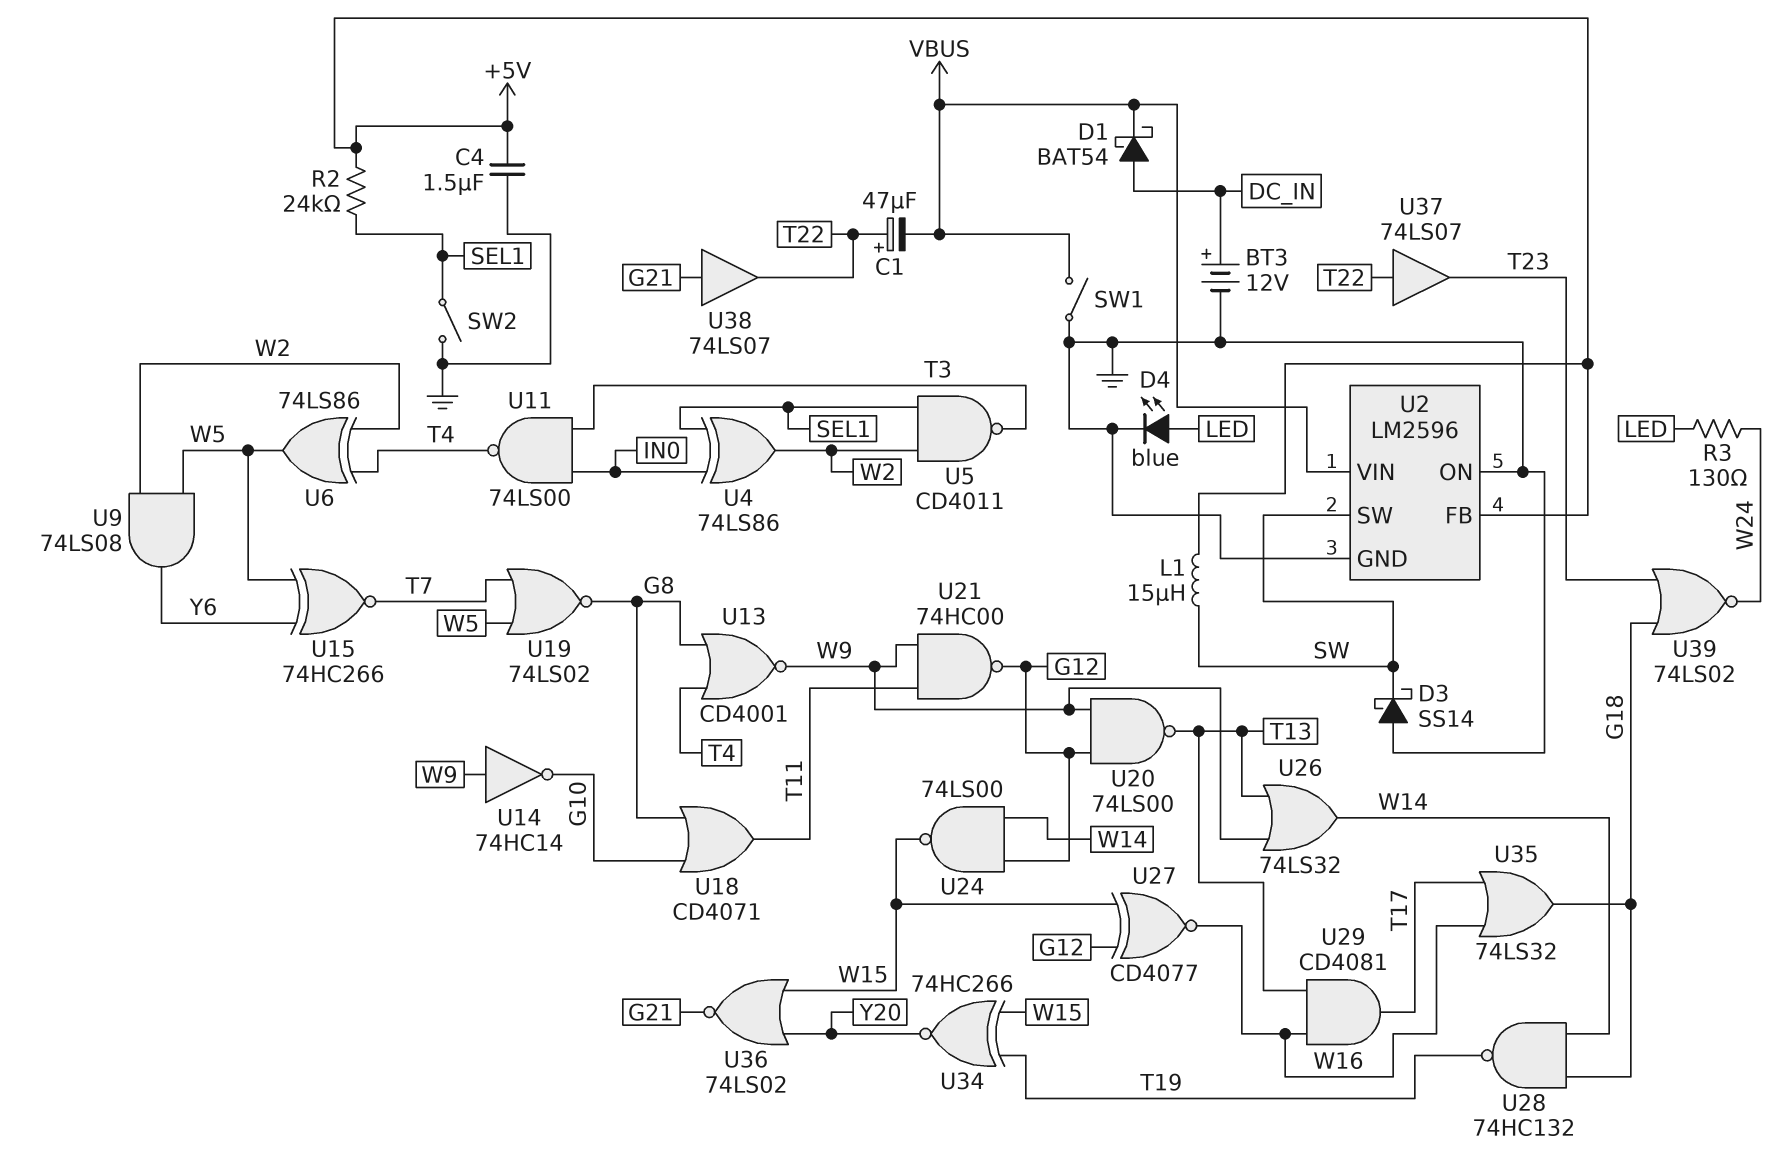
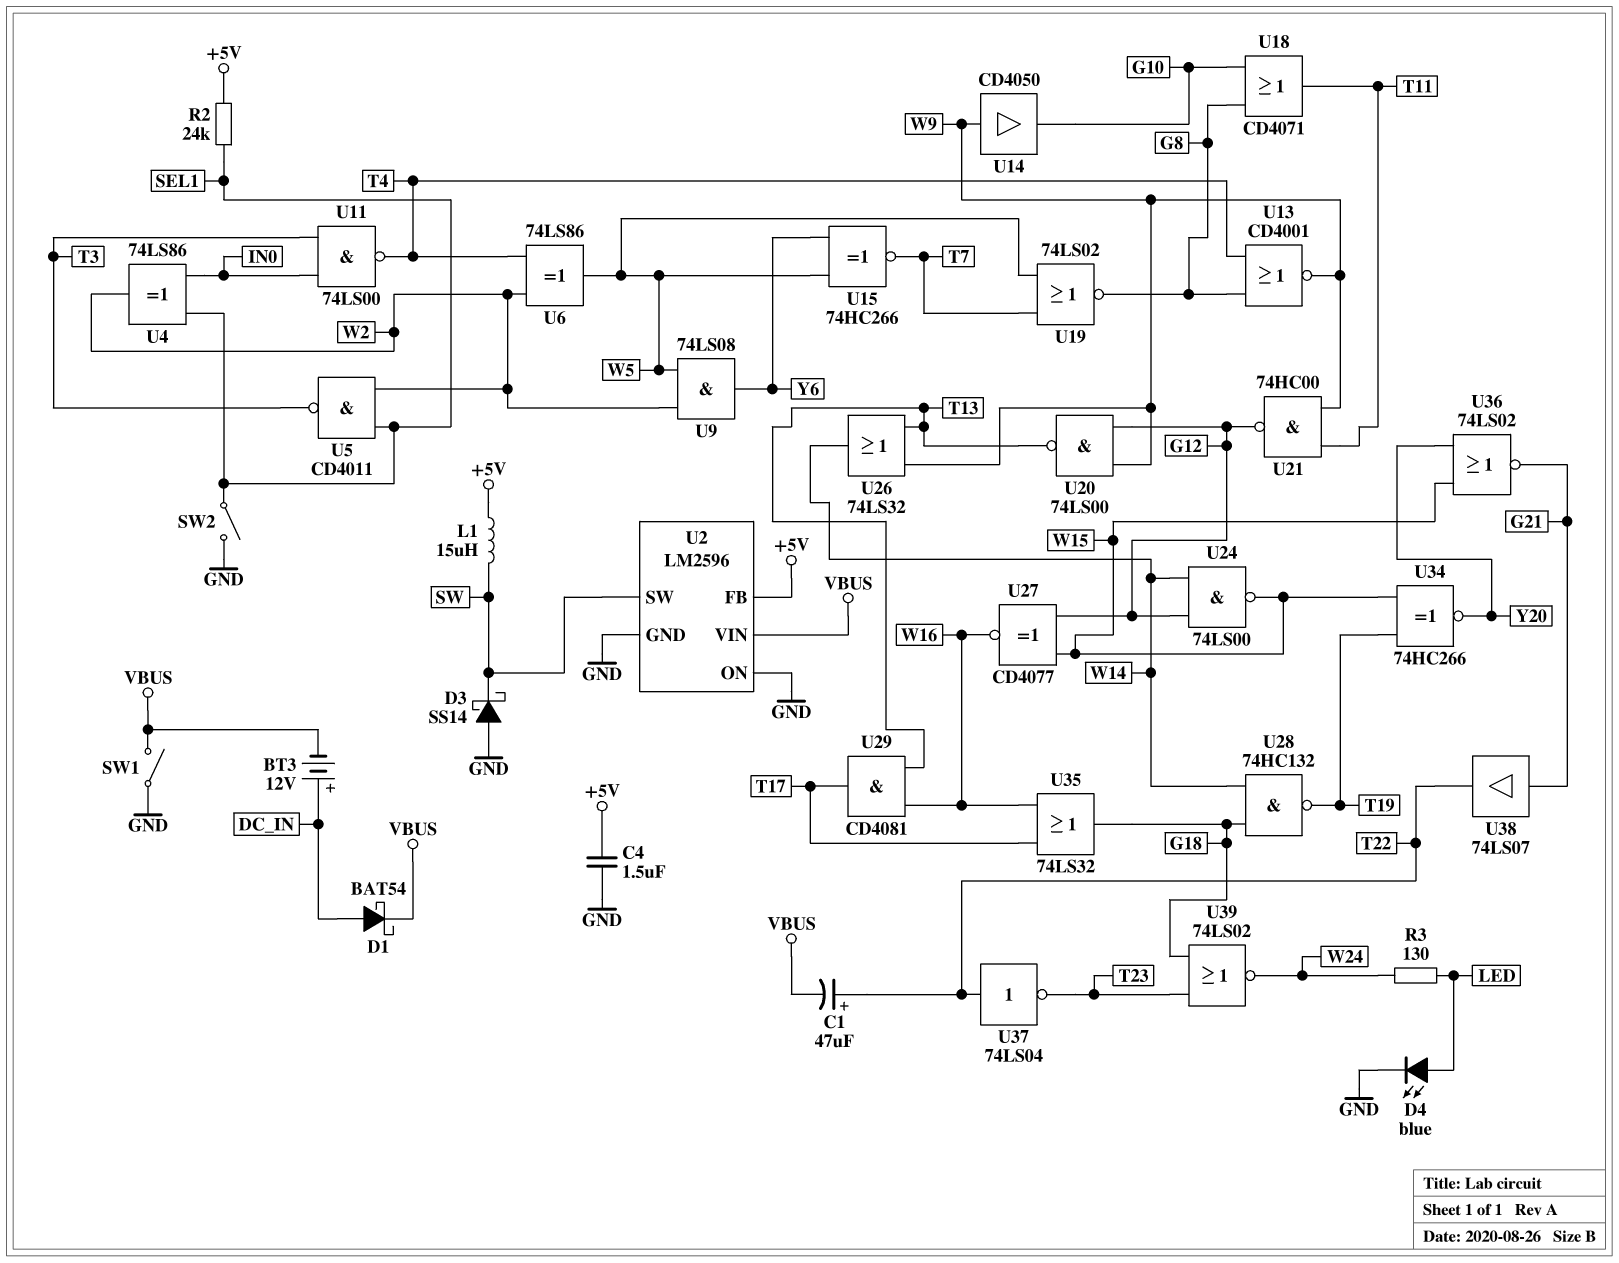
BT3: 12V (plus DC_IN, minus GND) -> 12V (plus DC_IN, minus VBUS)
U14: NOT 74HC14 (in W9, out G10) -> buffer CD4050 (in W9, out G10)
U37: buffer 74LS07 (in T22, out T23) -> NOT 74LS04 (in T22, out T23)

